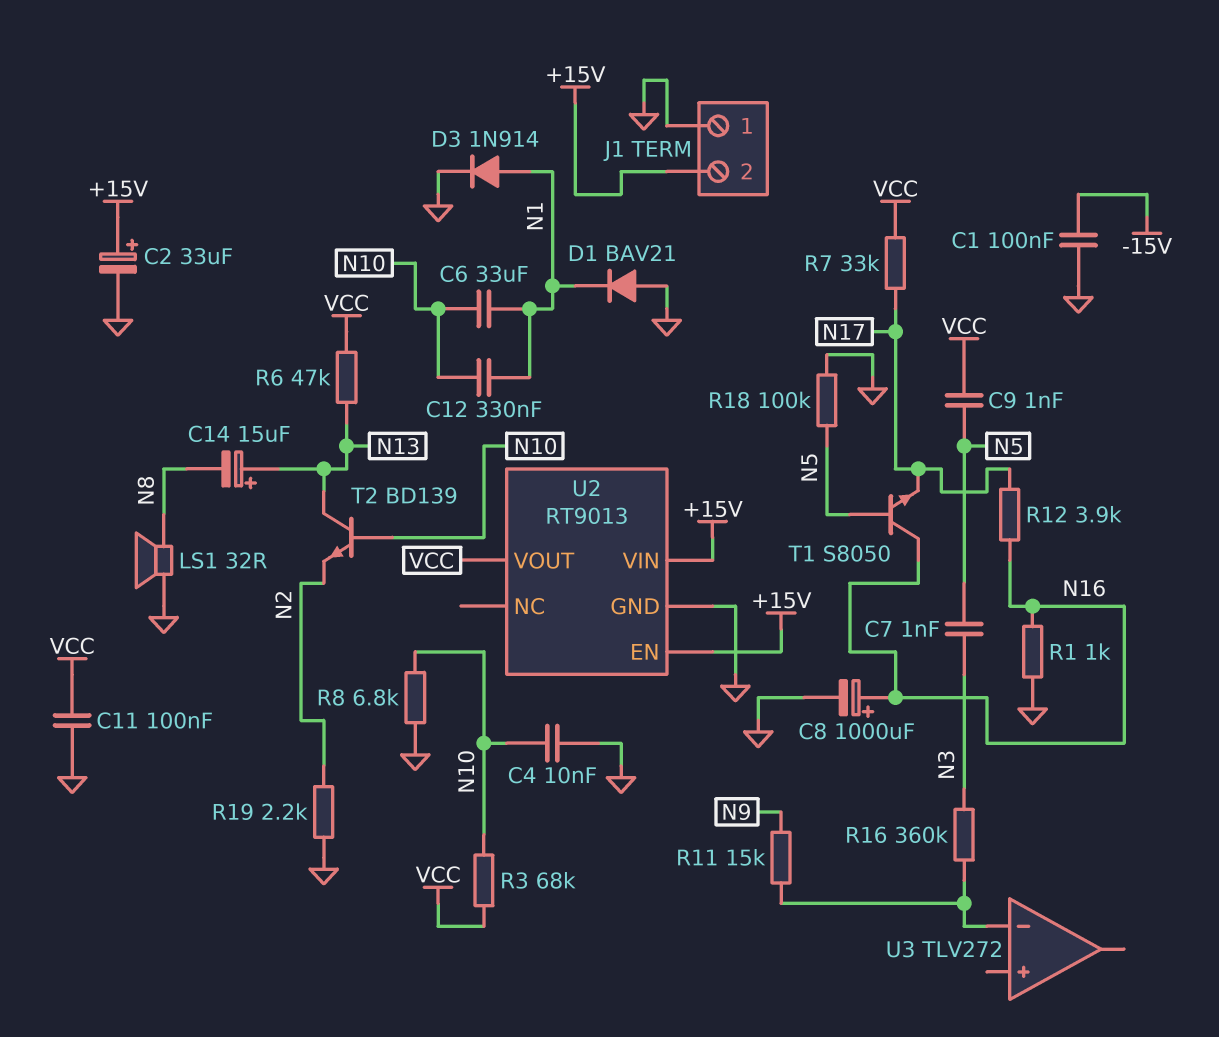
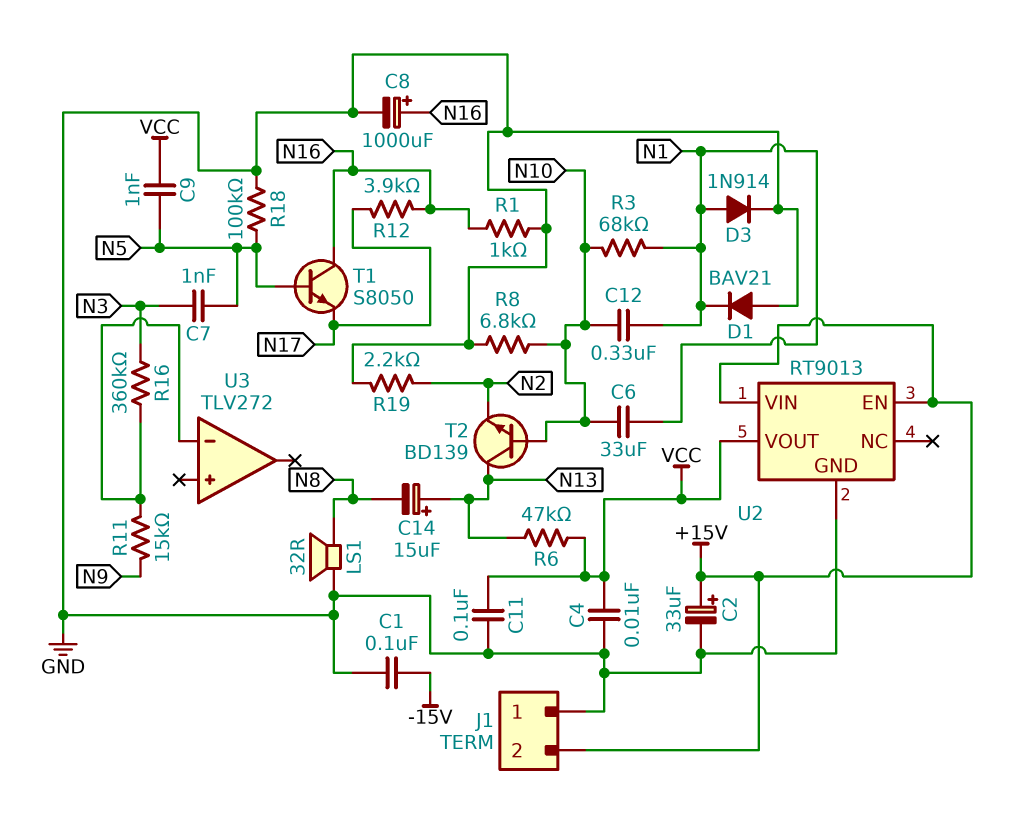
C4: 10nF (GND, N10) -> 10nF (GND, VCC)
R3: 68k (N10, VCC) -> 68k (N1, N10)
R7: 33k (N17, VCC) -> none

